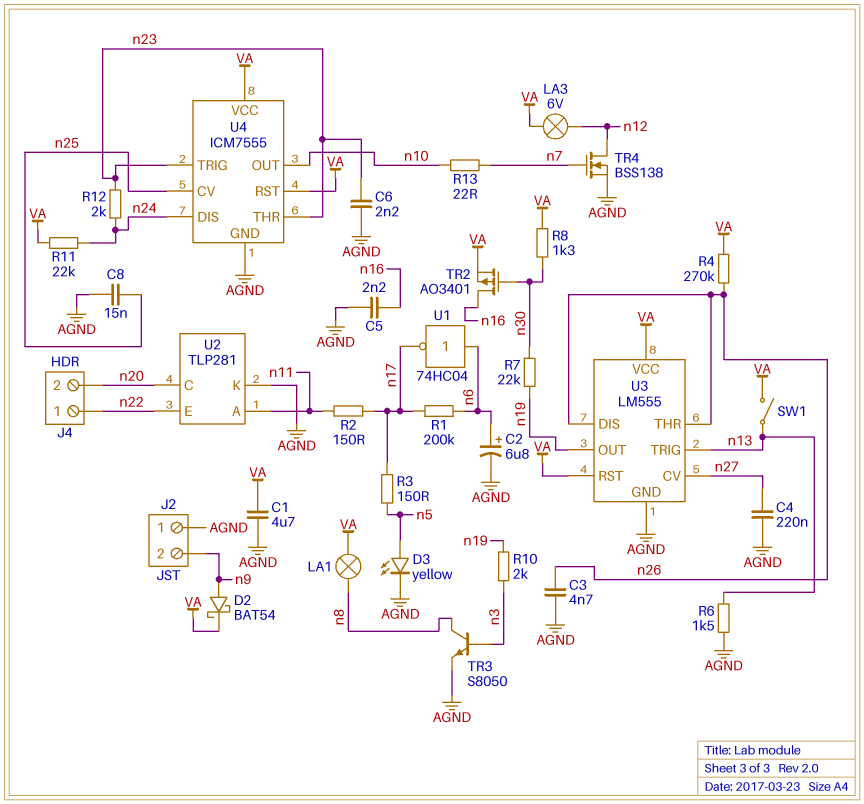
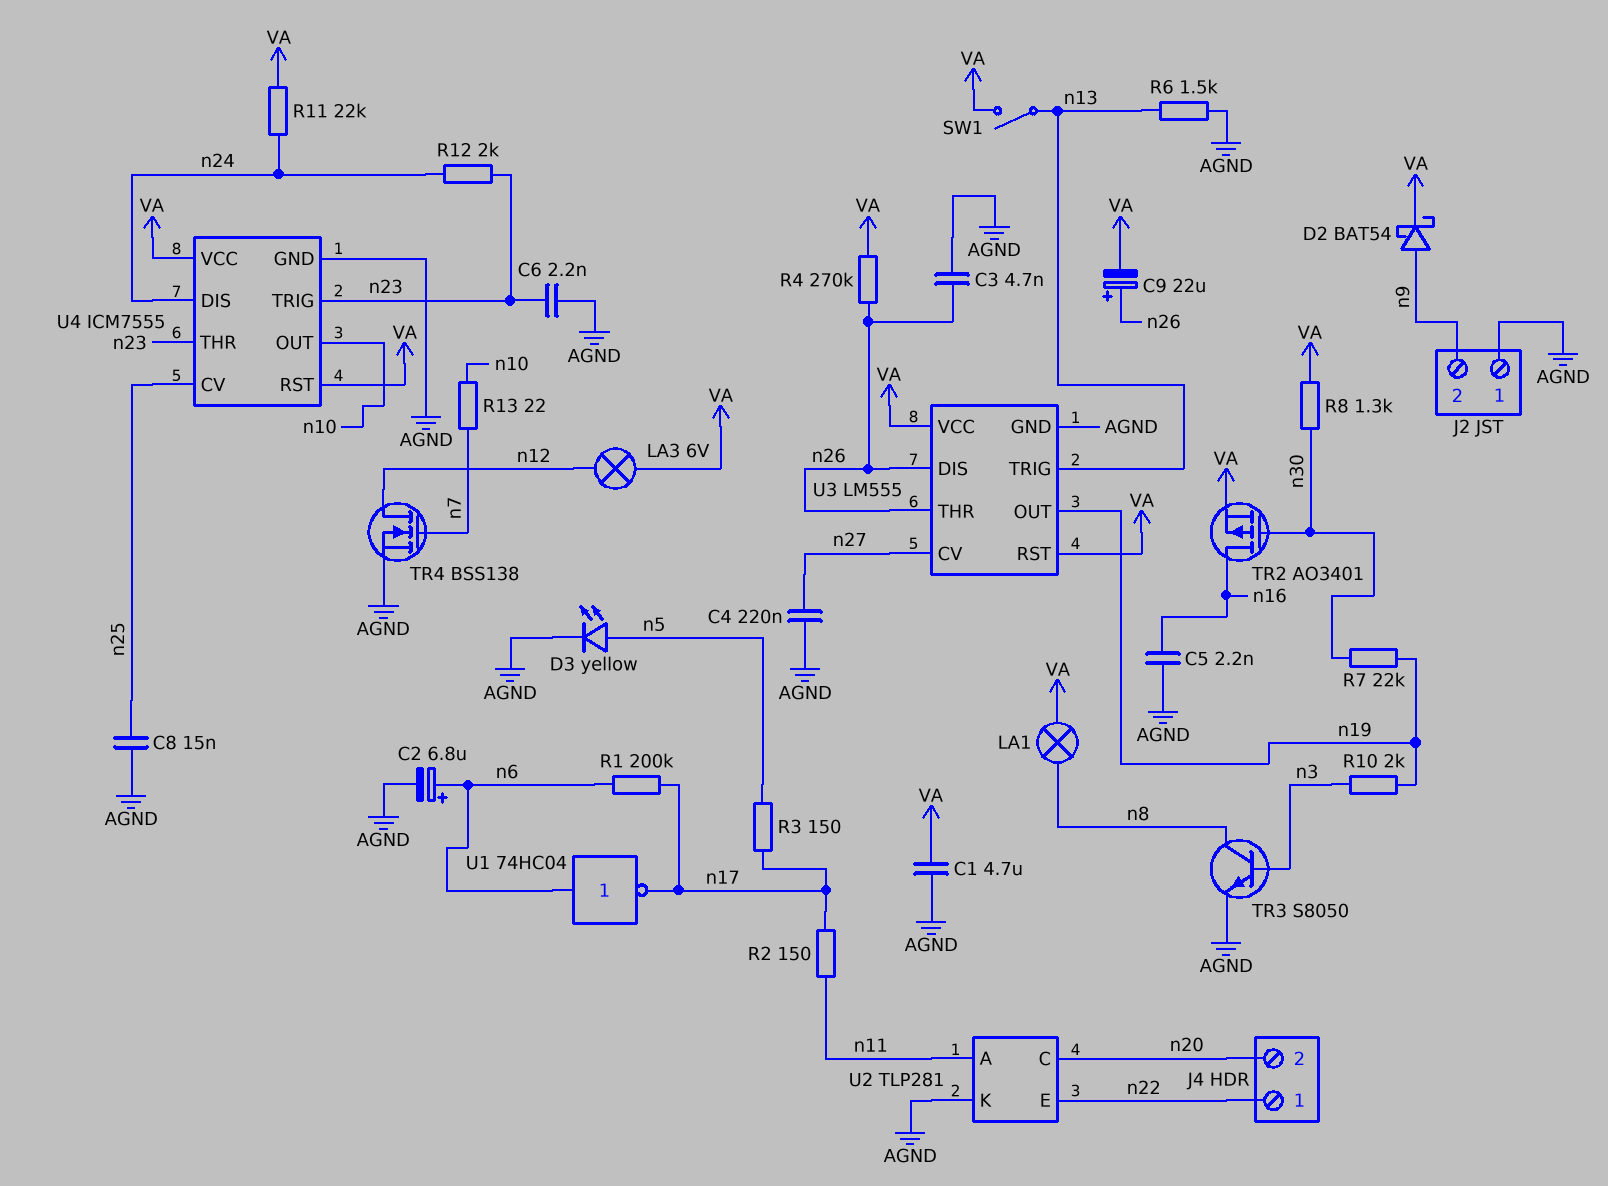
C9: none -> 22uF (plus n26, minus VA)

